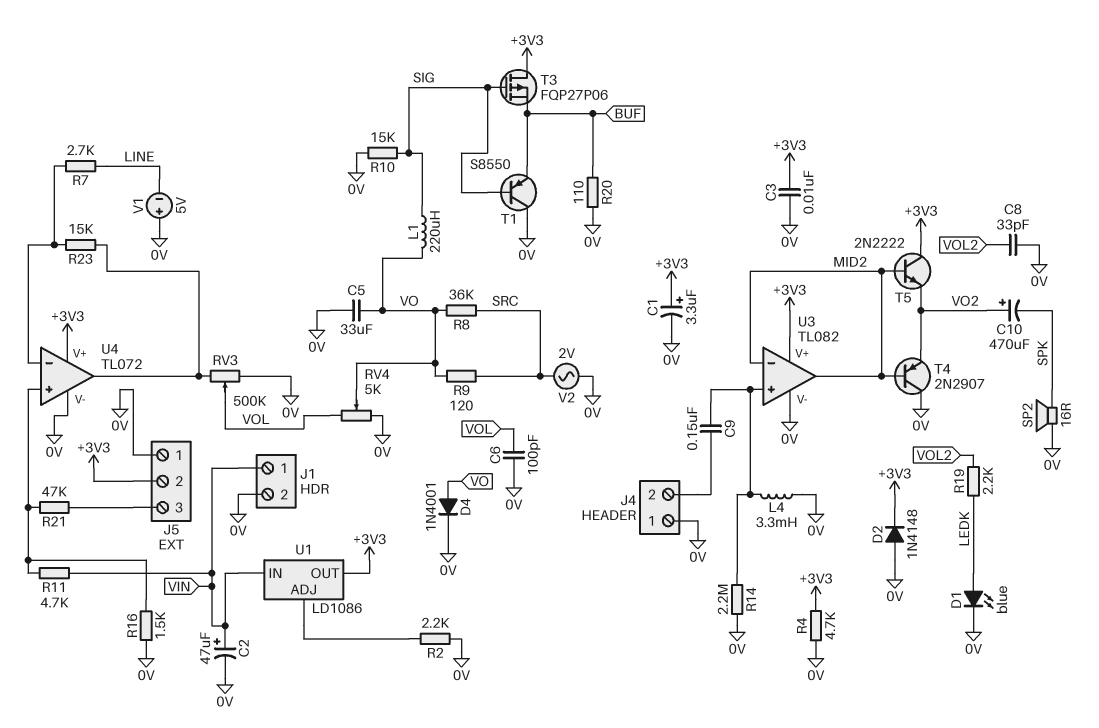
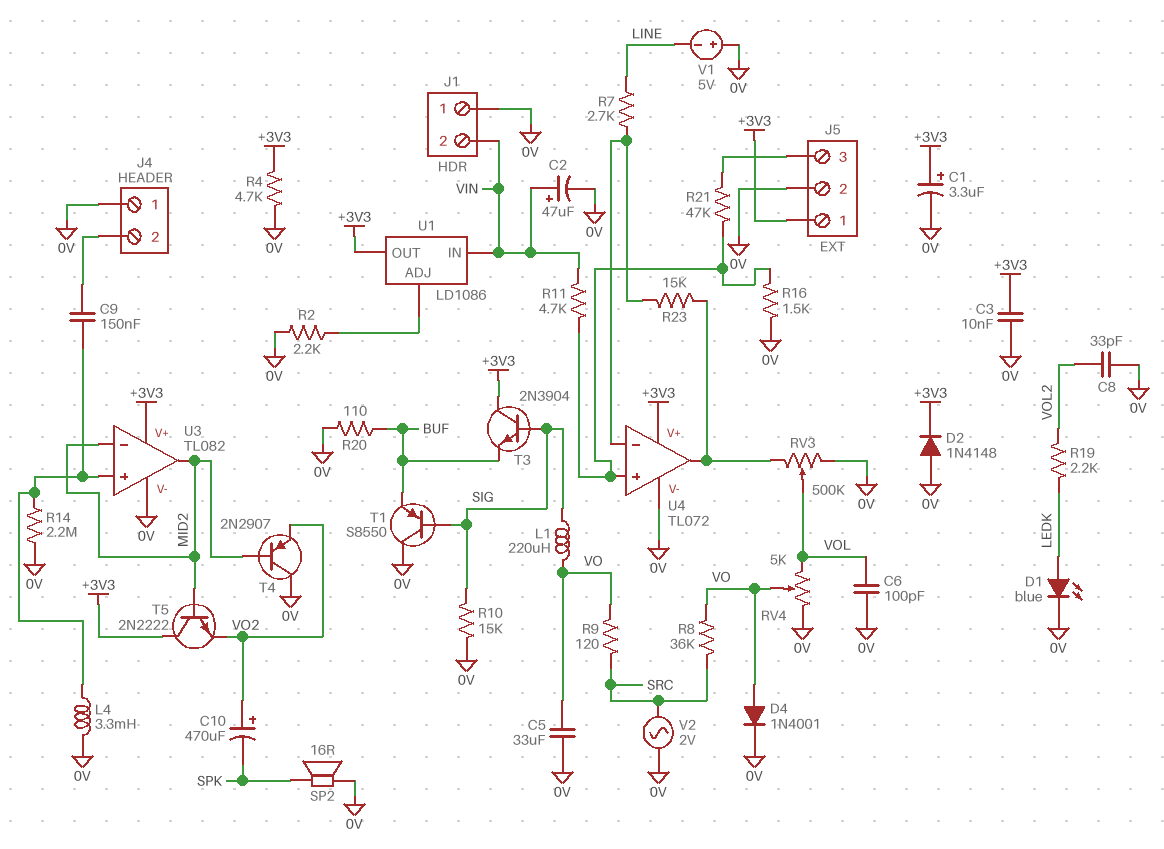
J1 pin 1: VIN -> 0V
J1 pin 2: 0V -> VIN
J5 pin 1: 0V -> +3V3
J5 pin 2: +3V3 -> 0V
T3: PMOS FQP27P06 (G SIG, D +3V3, S BUF) -> NPN 2N3904 (B SIG, C +3V3, E BUF)

